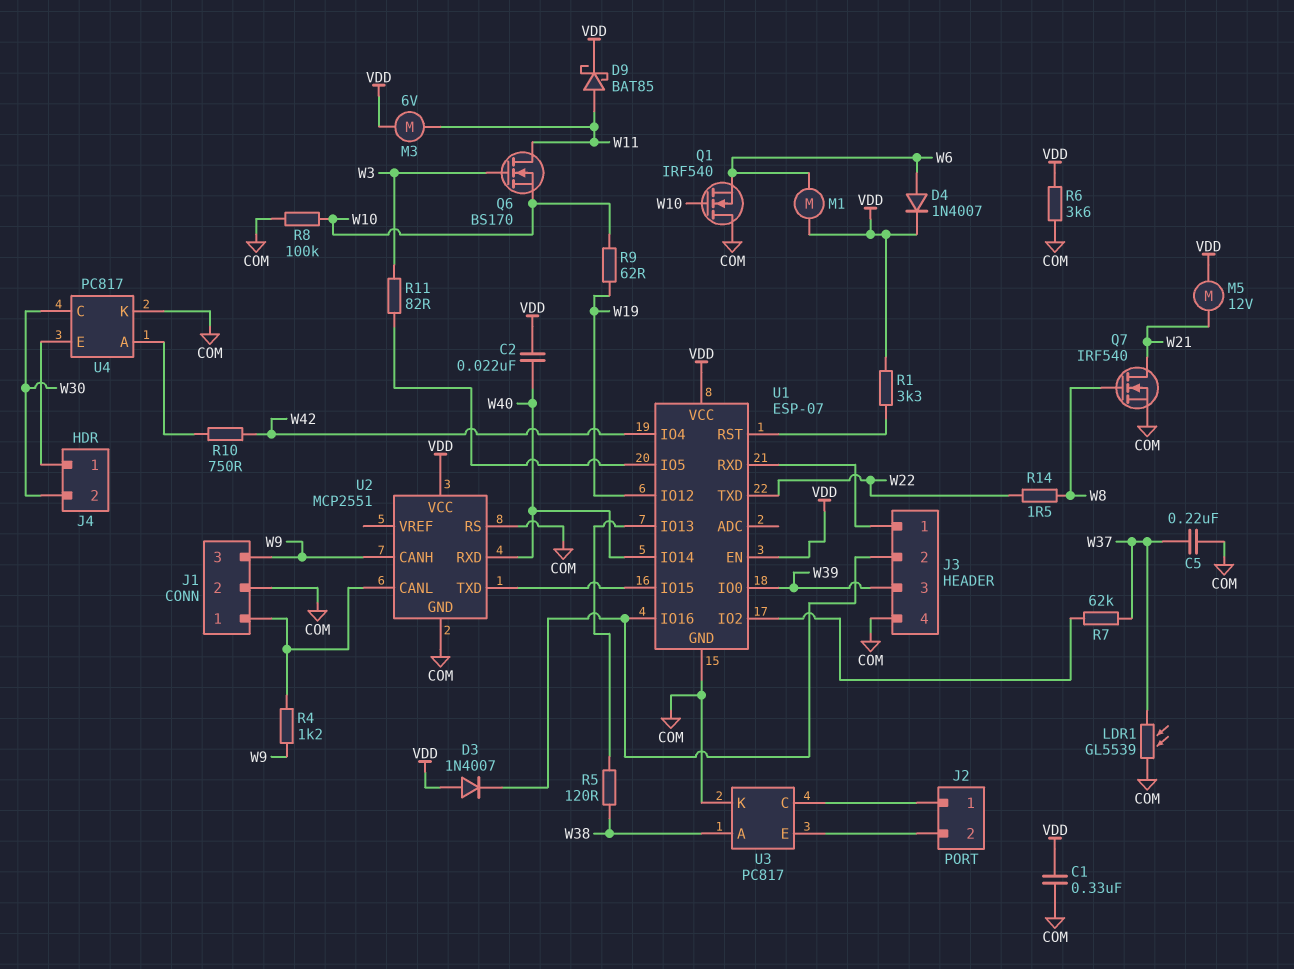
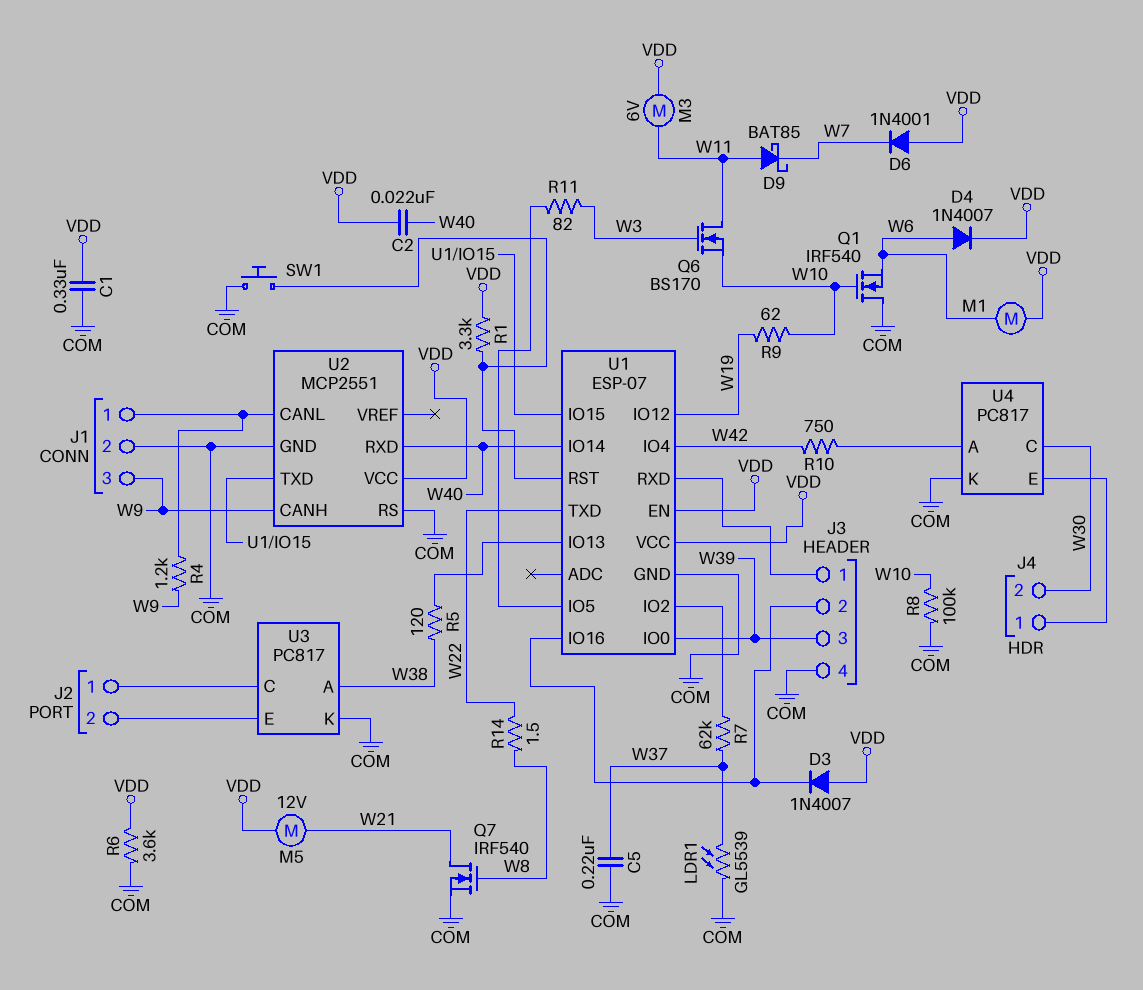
D6: none -> diode 1N4001 (A VDD, K W7)
D9: schottky BAT85 (A W11, K VDD) -> schottky BAT85 (A W11, K W7)
SW1: none -> button (COM, U1/RST)

